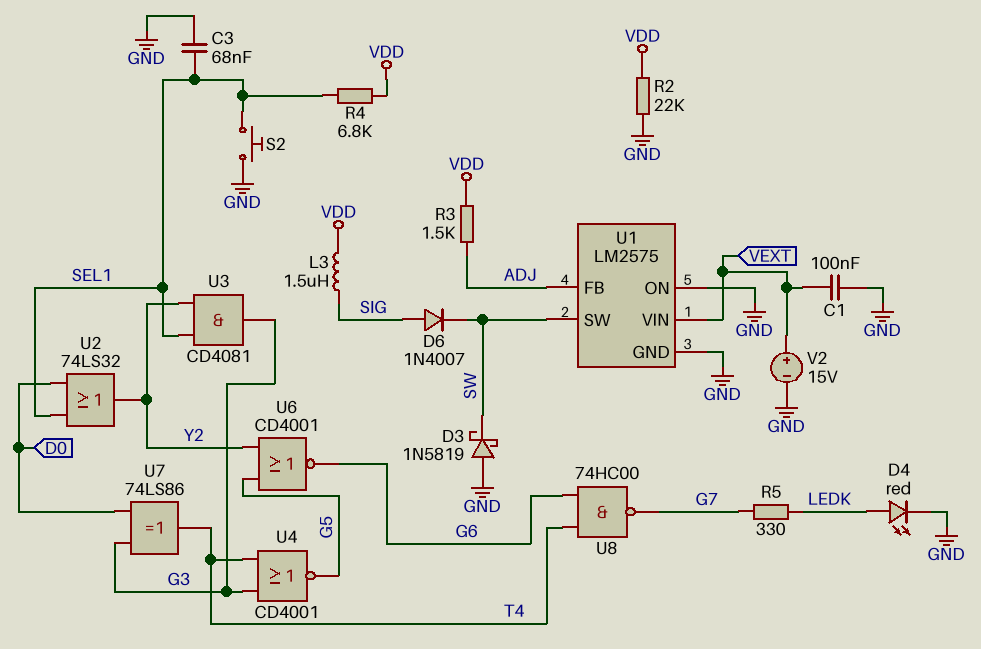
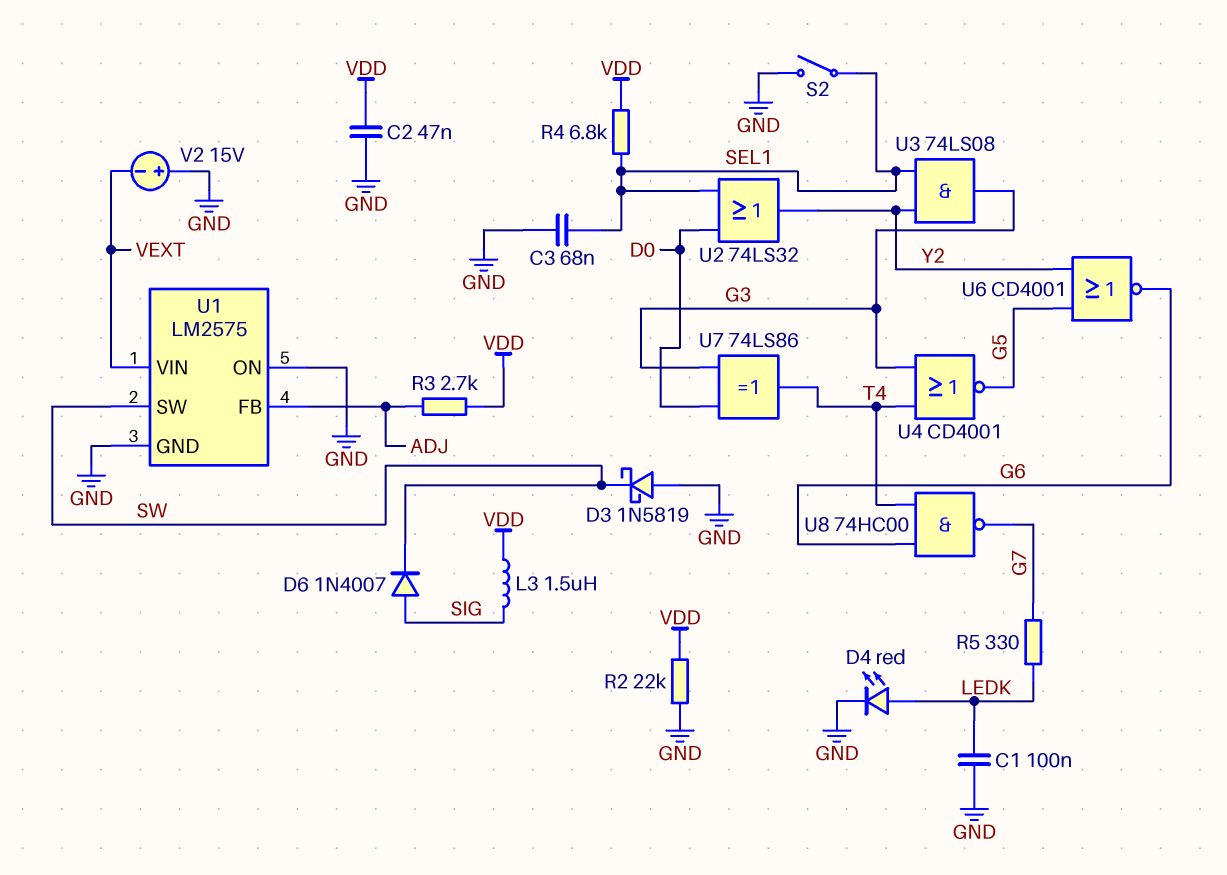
C1: 100nF (GND, VEXT) -> 100nF (GND, LEDK)
C2: none -> 47nF (GND, VDD)
R3: 1.5k (ADJ, VDD) -> 2.7k (ADJ, VDD)
S2: button (GND, SEL1) -> switch (GND, SEL1)
U3: AND CD4081 (in SEL1, in Y2, out G3) -> AND 74LS08 (in SEL1, in Y2, out G3)
V2: 15V (plus VEXT, minus GND) -> 15V (plus GND, minus VEXT)

